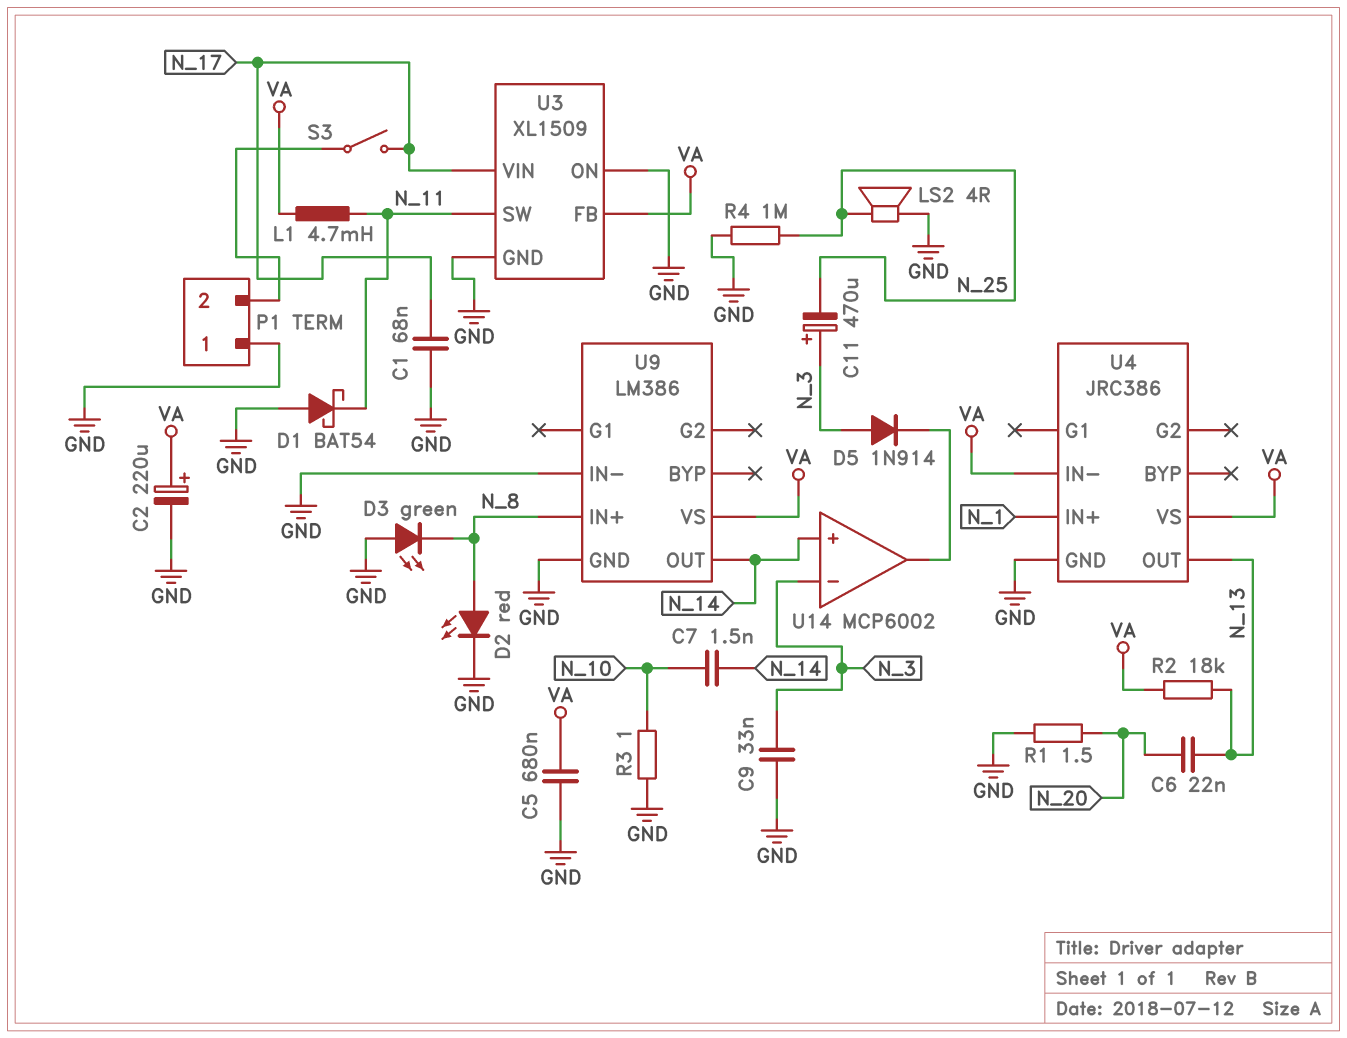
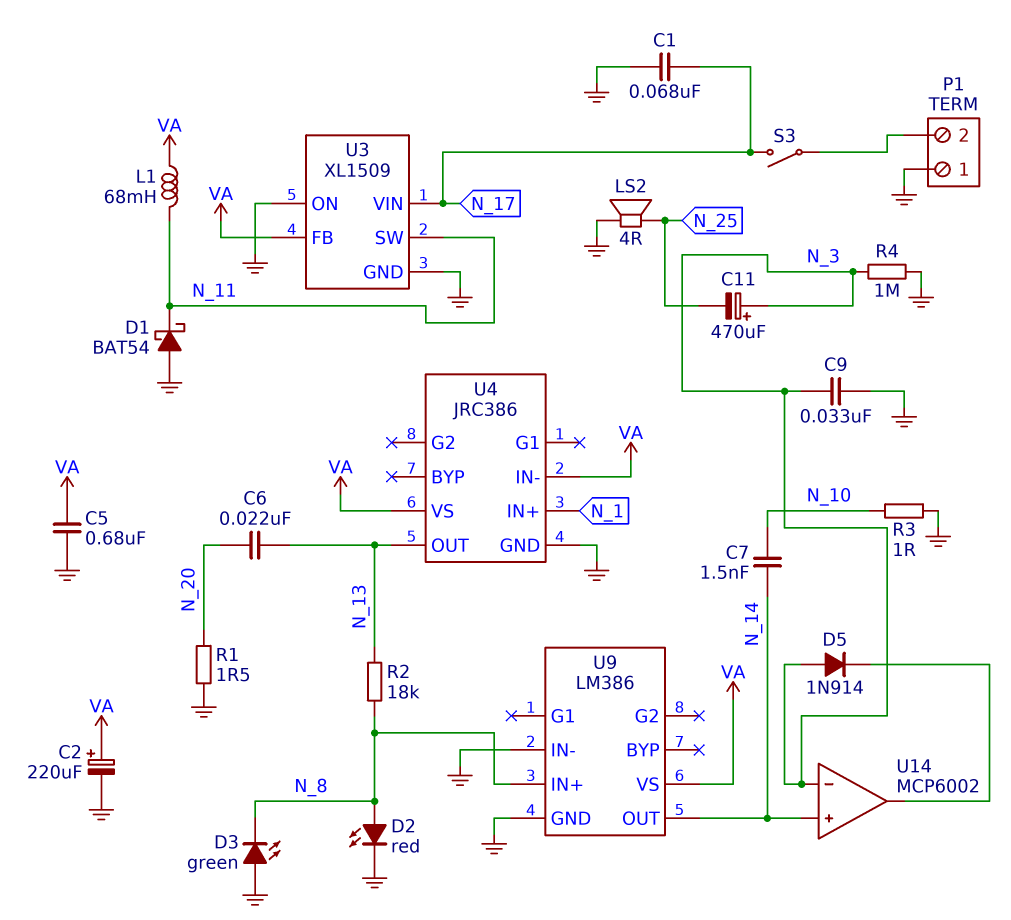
L1: 4.7mH (N_11, VA) -> 68mH (N_11, VA)
R2: 18k (N_13, VA) -> 18k (N_8, N_13)
R4: 1M (GND, N_25) -> 1M (GND, N_3)

